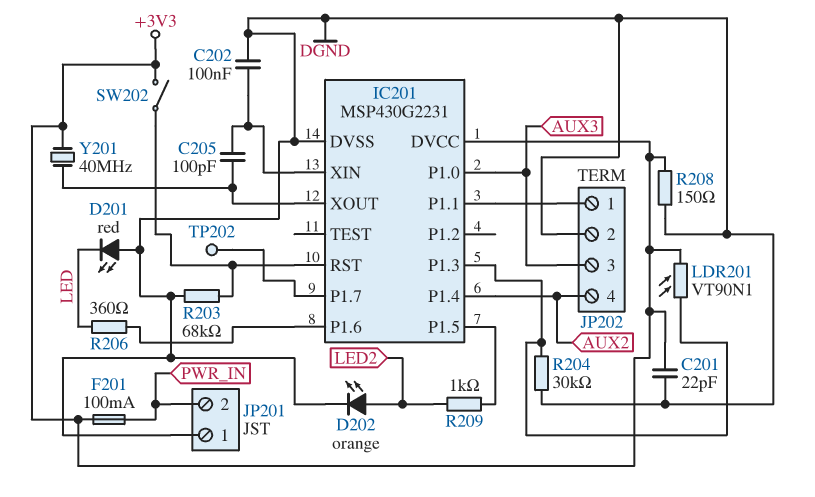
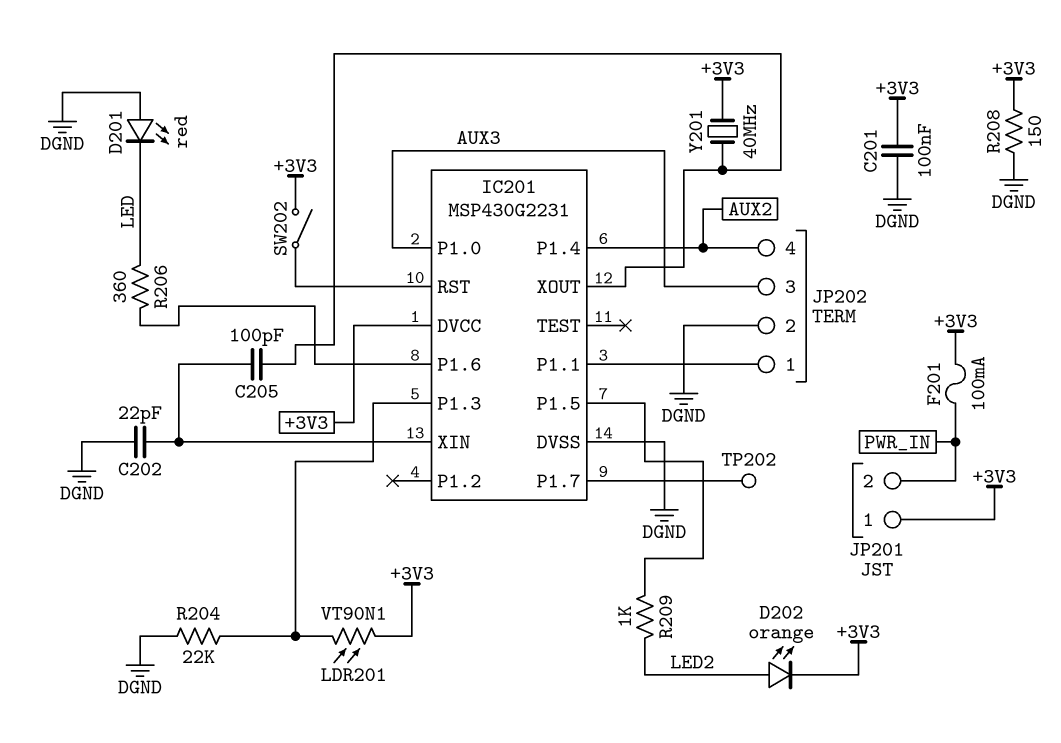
C201: 22pF (+3V3, DGND) -> 100nF (+3V3, DGND)
C202: 100nF (DGND, IC201/XIN) -> 22pF (DGND, IC201/XIN)
D202: LED orange (A LED2, K DGND) -> LED orange (A LED2, K +3V3)
JP201 pin 1: DGND -> +3V3
R203: 68k (DGND, IC201/RST) -> none
R204: 30k (DGND, IC201/P1.3) -> 22k (DGND, IC201/P1.3)

